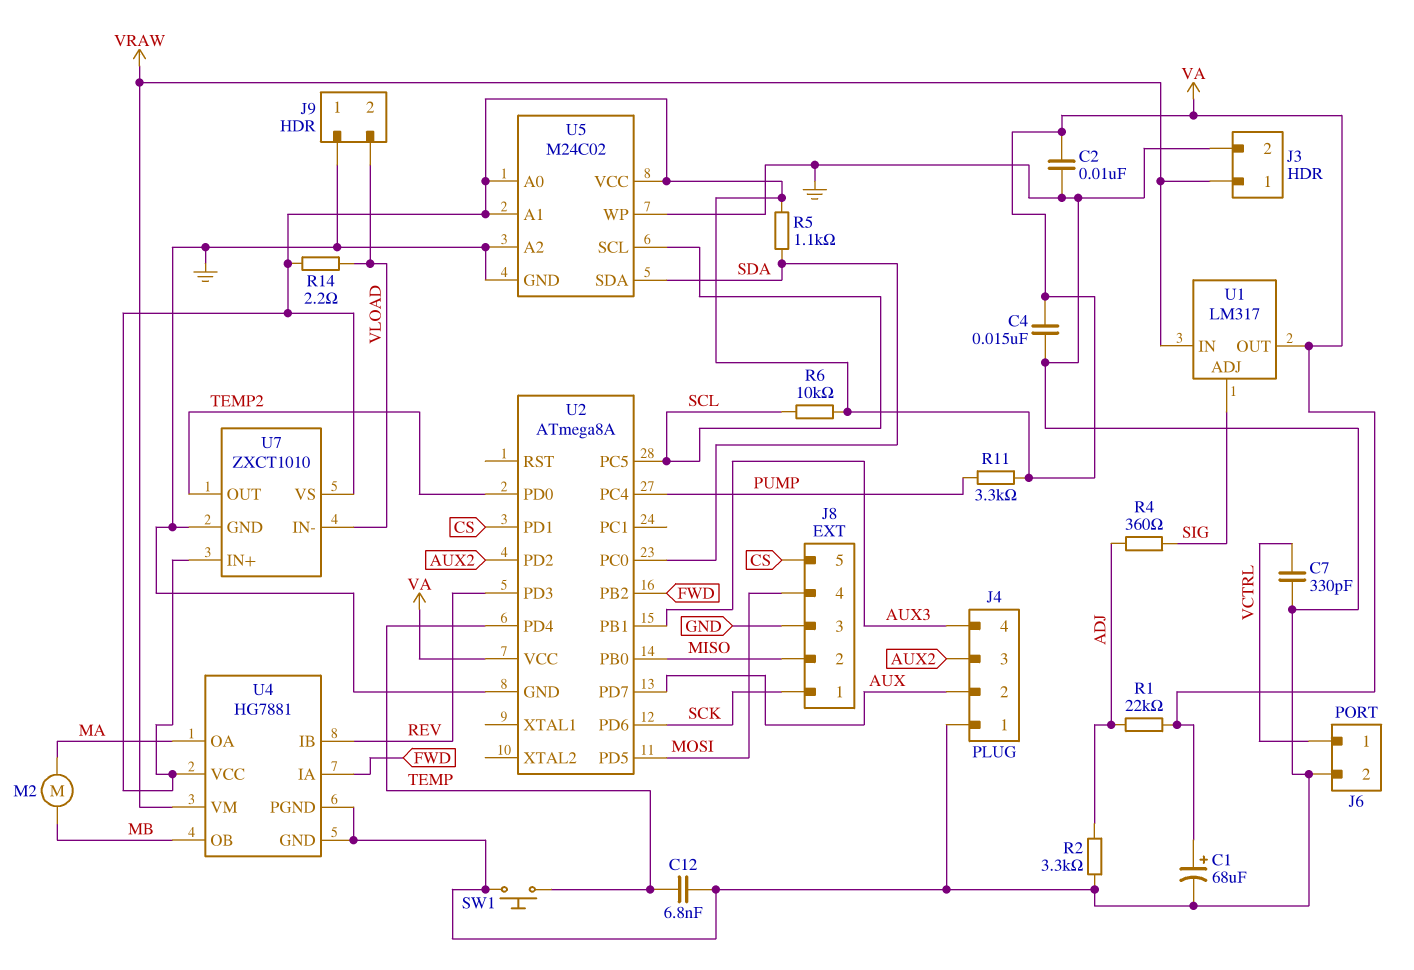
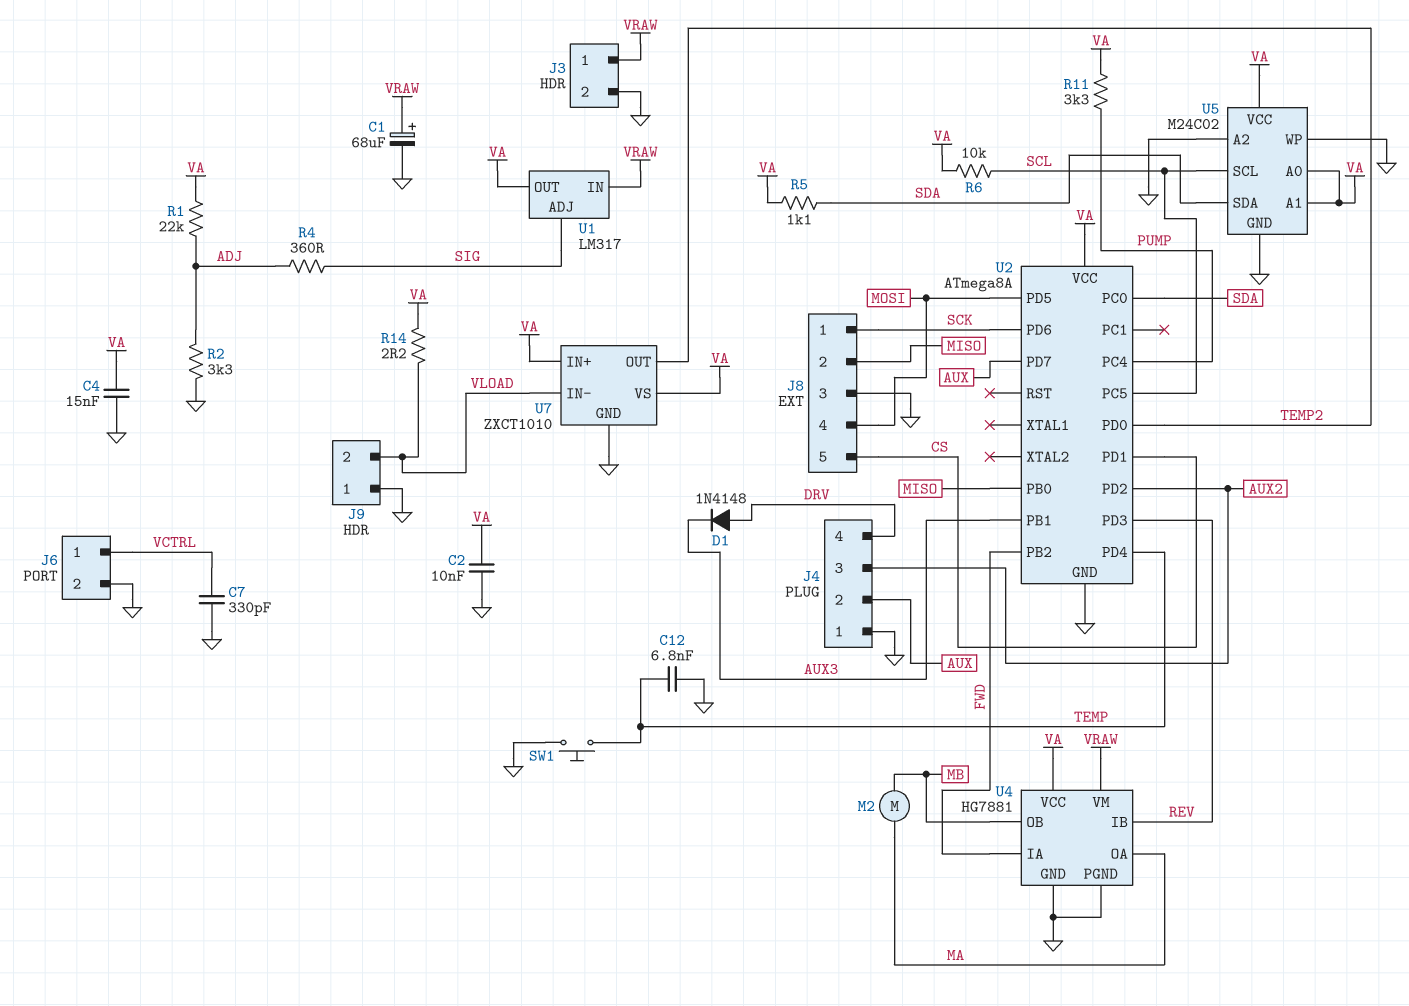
C1: 68uF (plus VA, minus GND) -> 68uF (plus VRAW, minus GND)
D1: none -> diode 1N4148 (A DRV, K AUX3)
J4 pin 4: AUX3 -> DRV

